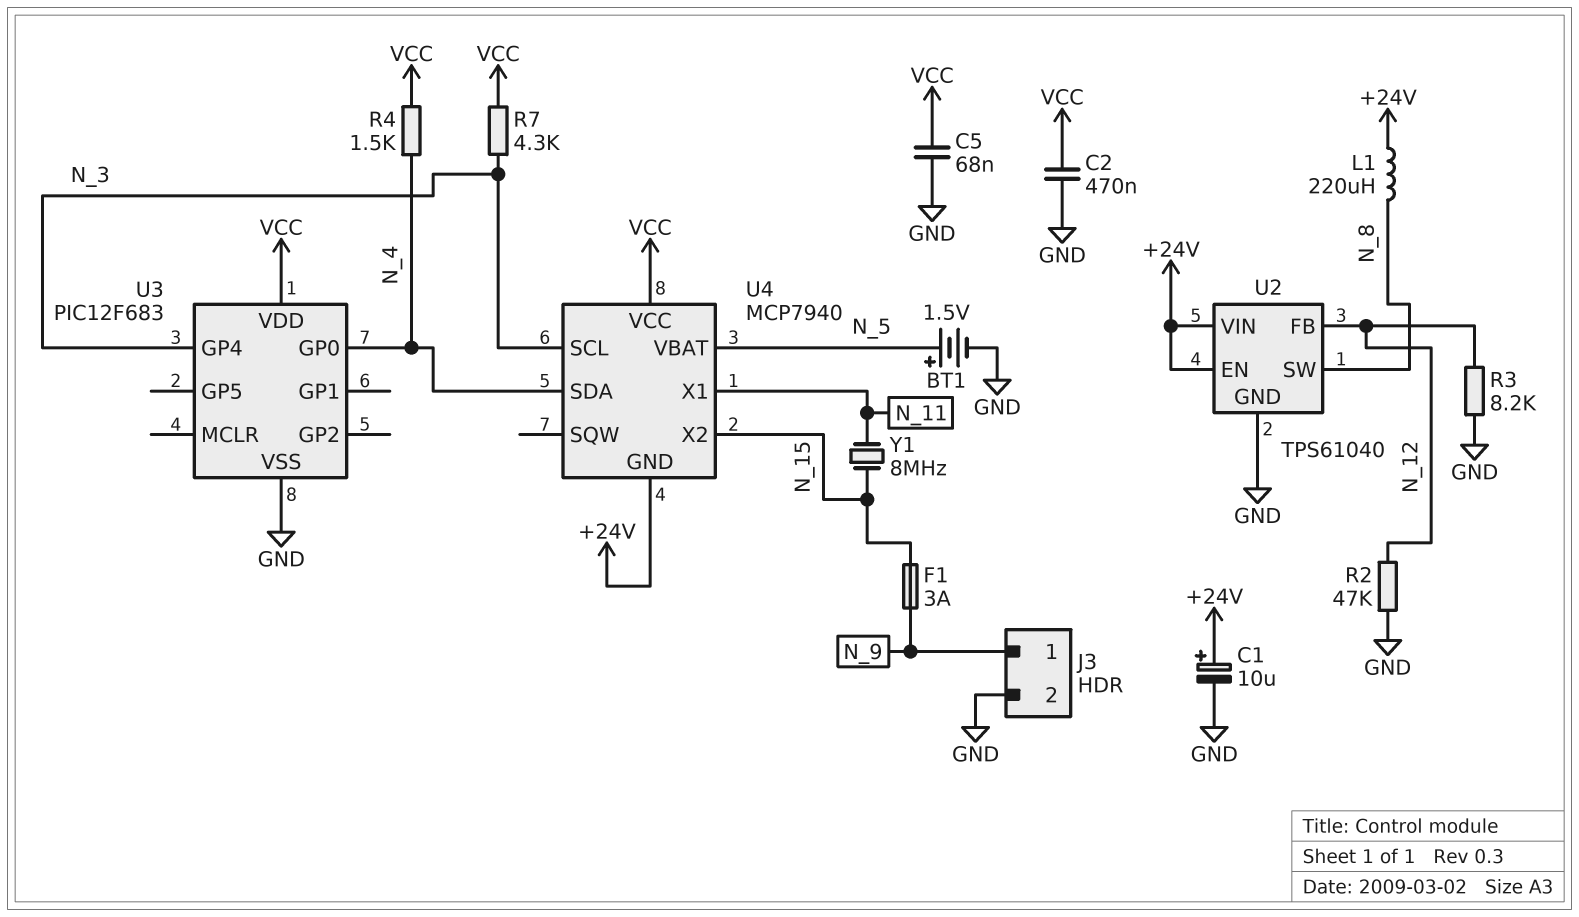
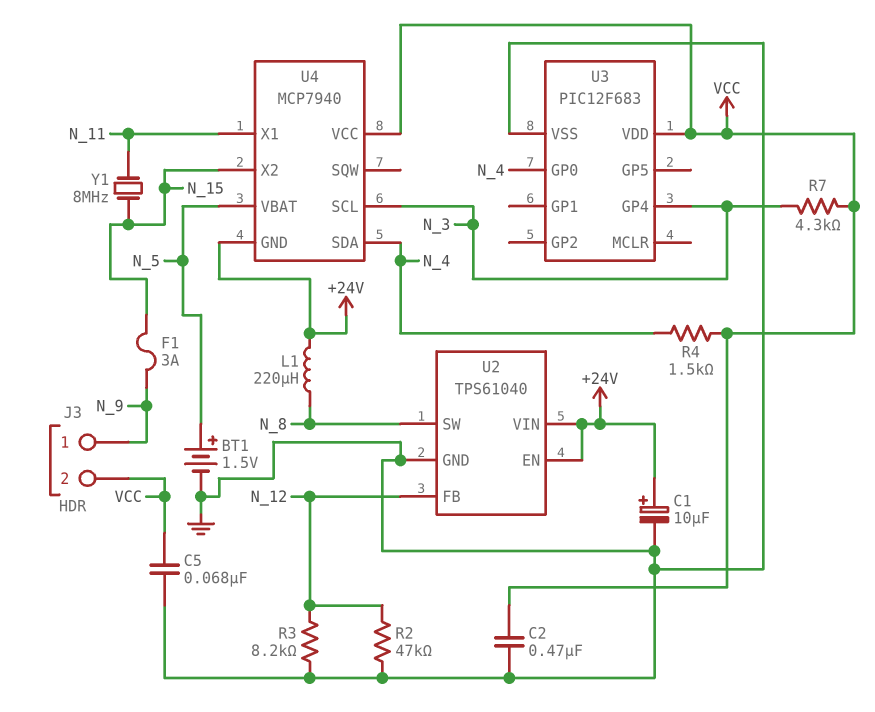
J3 pin 2: GND -> VCC

